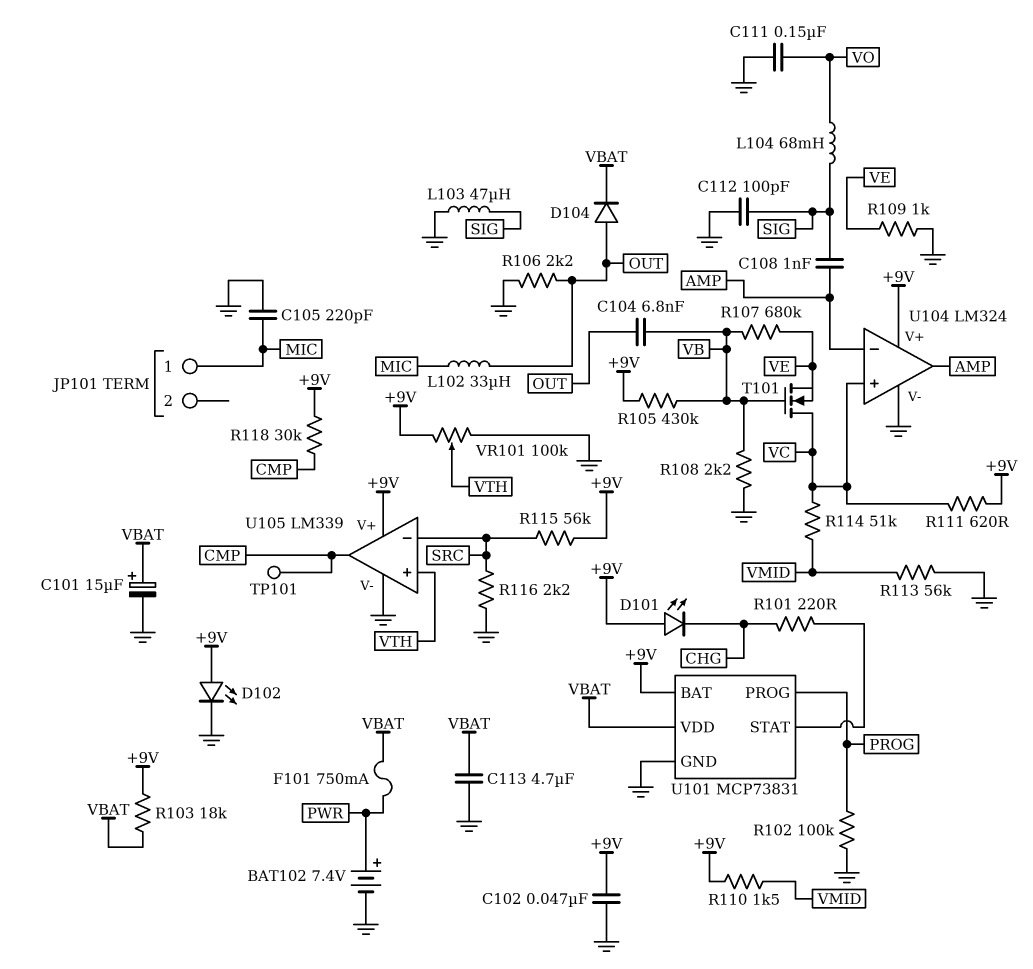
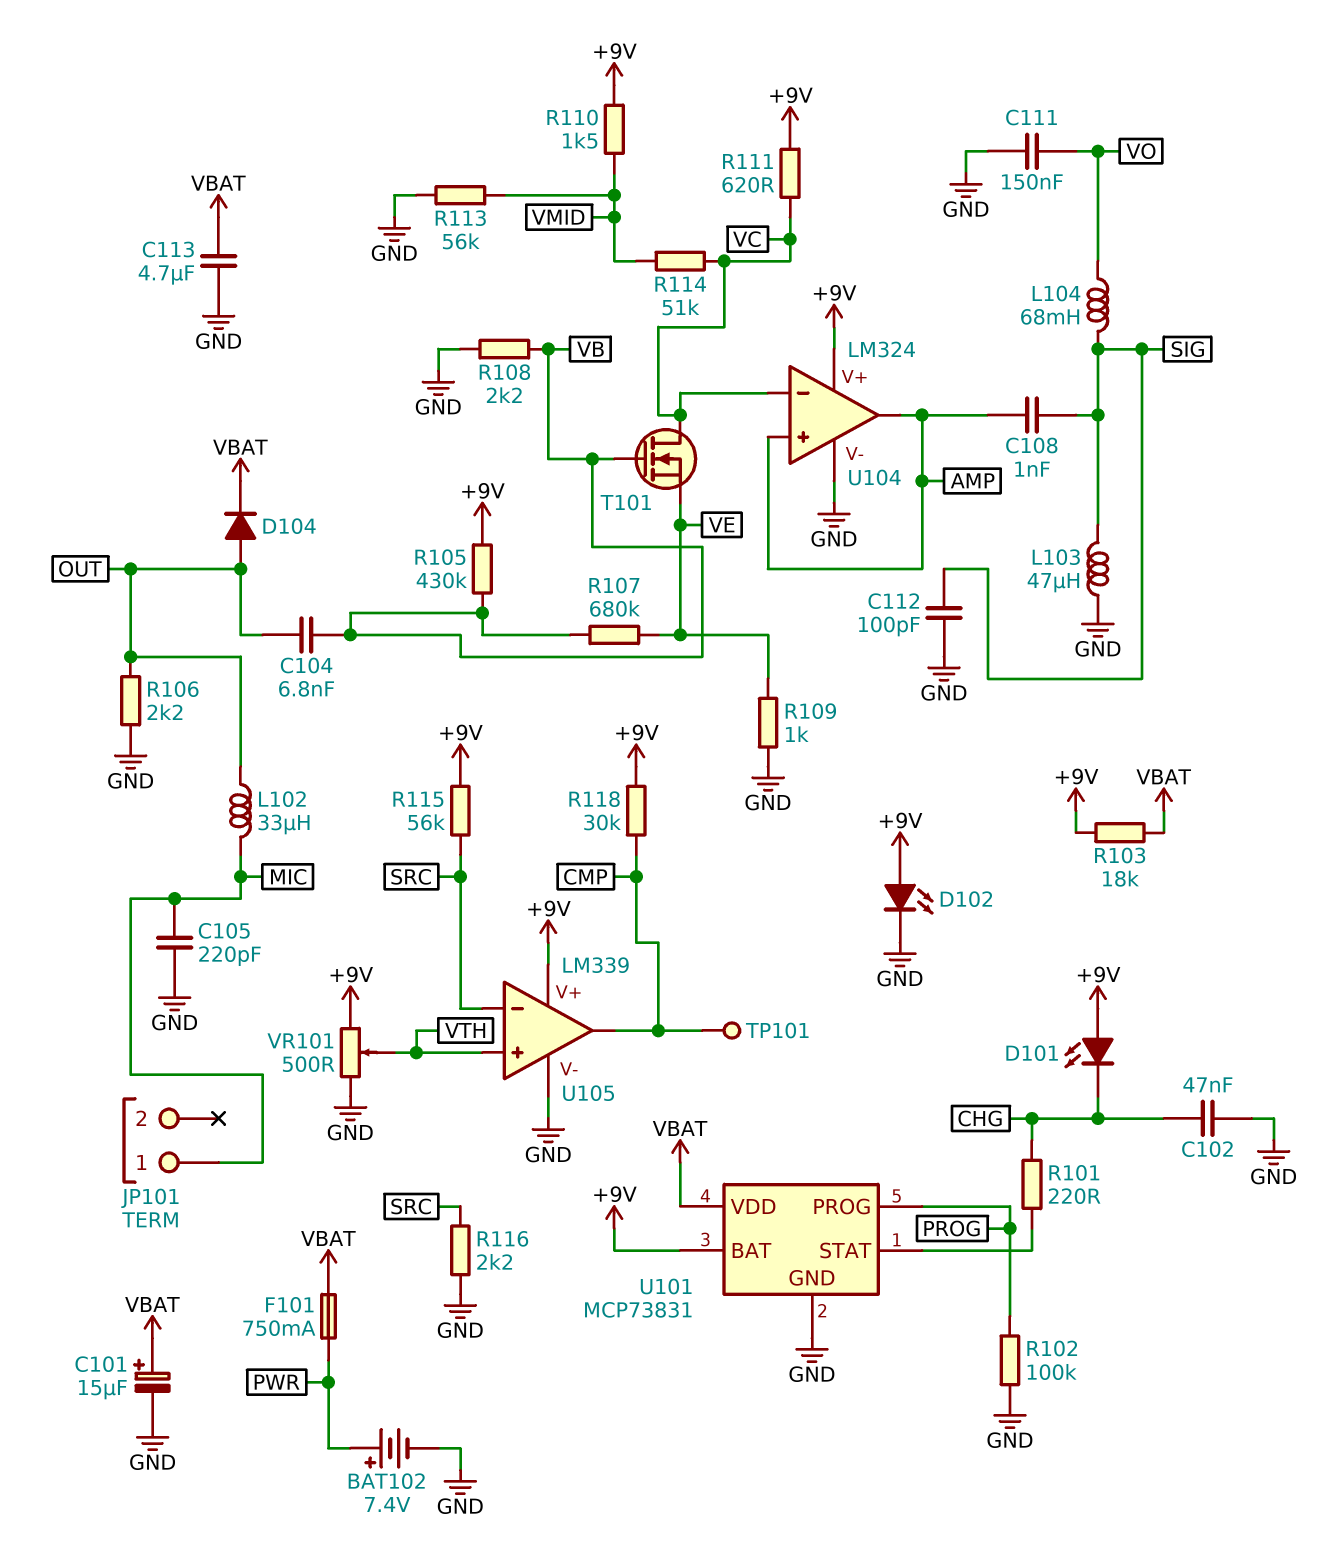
C102: 47nF (+9V, GND) -> 47nF (CHG, GND)
U104 pin in+: VC -> AMP
U104 pin in-: AMP -> VC
VR101: 100k (+9V, GND, wiper VTH) -> 500 (+9V, GND, wiper VTH)

